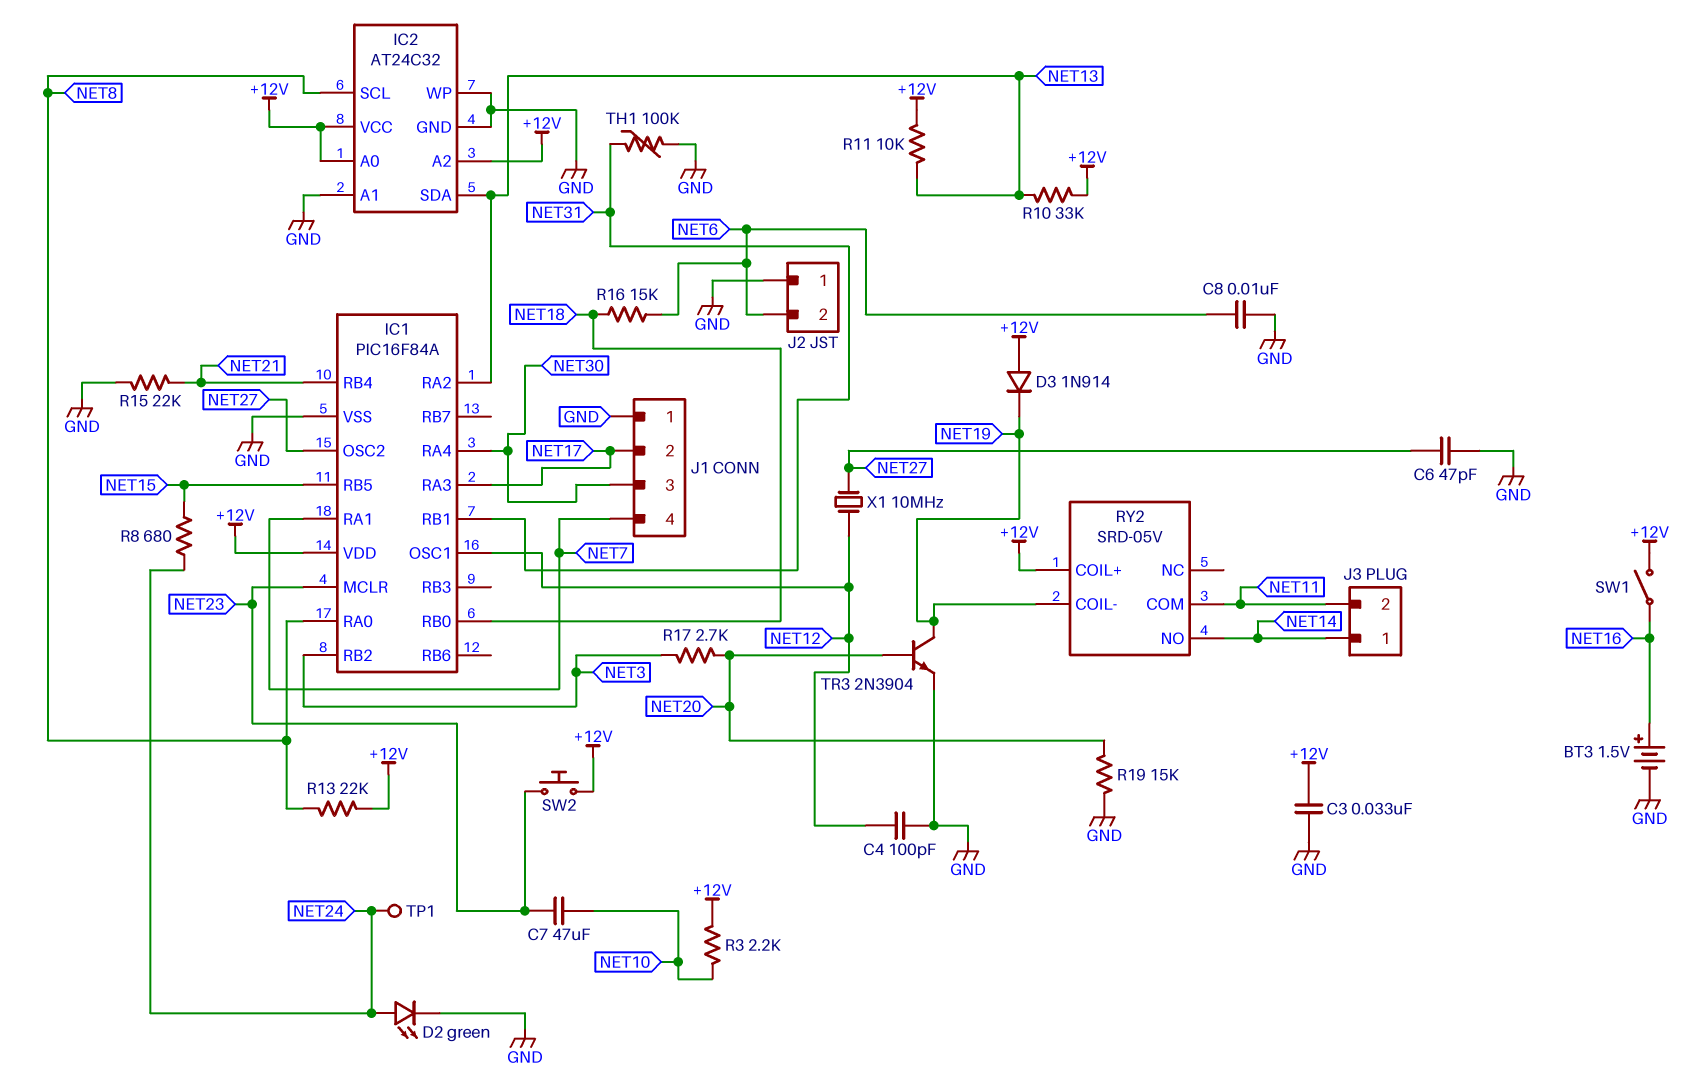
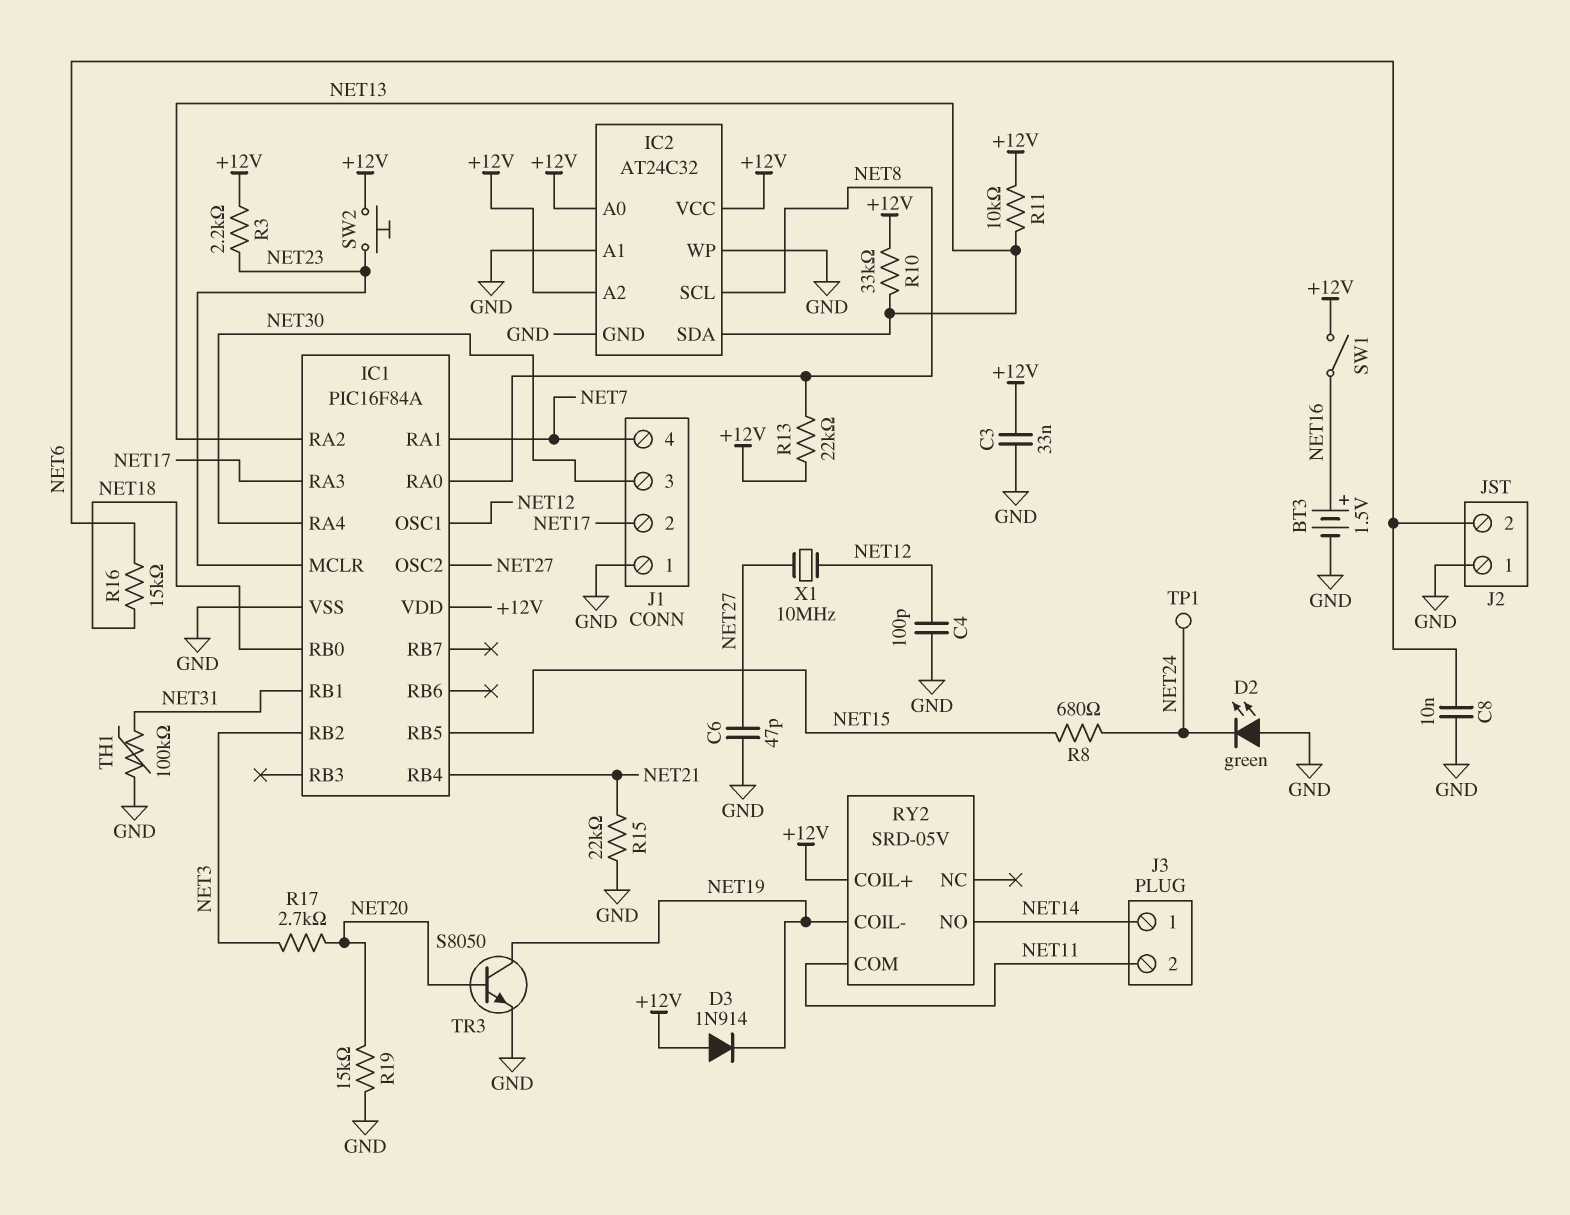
C7: 47uF (NET10, NET23) -> none
D2: LED green (A NET24, K GND) -> LED green (A GND, K NET24)
R3: 2.2k (+12V, NET10) -> 2.2k (+12V, NET23)
TR3: NPN 2N3904 (B NET20, C NET19, E GND) -> NPN S8050 (B NET20, C NET19, E GND)

